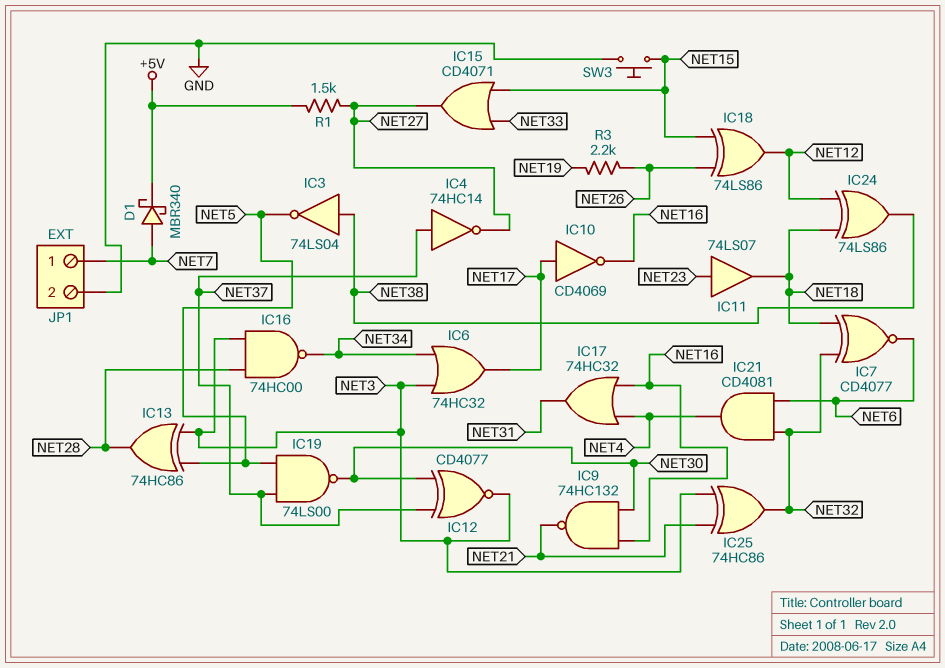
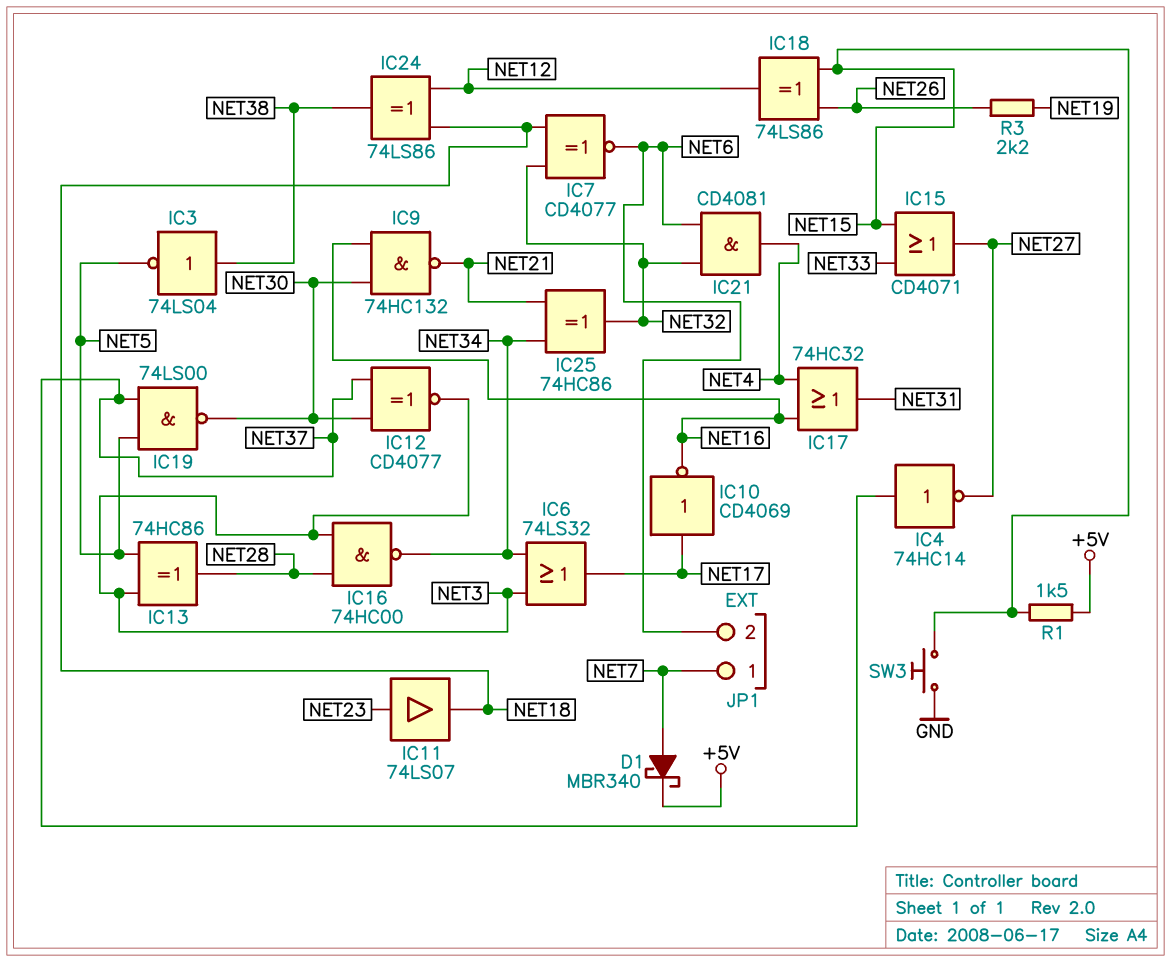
IC6: OR 74HC32 (in NET3, in NET34, out NET17) -> OR 74LS32 (in NET3, in NET34, out NET17)
IC25: XOR 74HC86 (in NET3, in NET21, out NET32) -> XOR 74HC86 (in NET21, in NET34, out NET32)
JP1 pin 2: GND -> NET6
R1: 1.5k (+5V, NET27) -> 1.5k (+5V, NET15)

